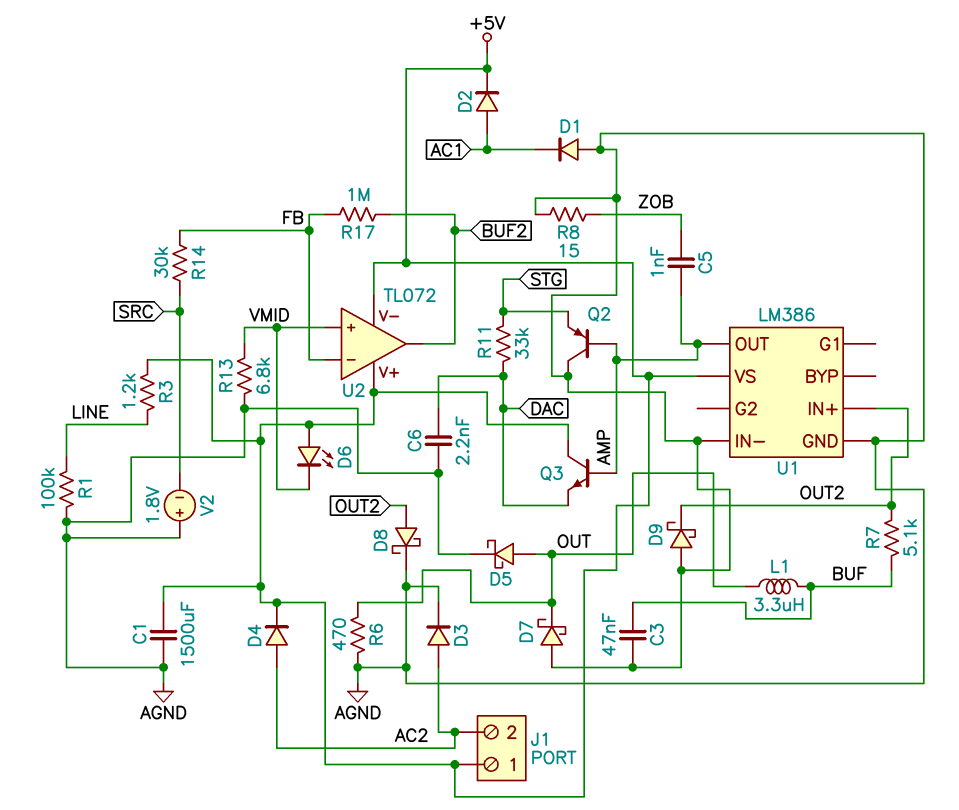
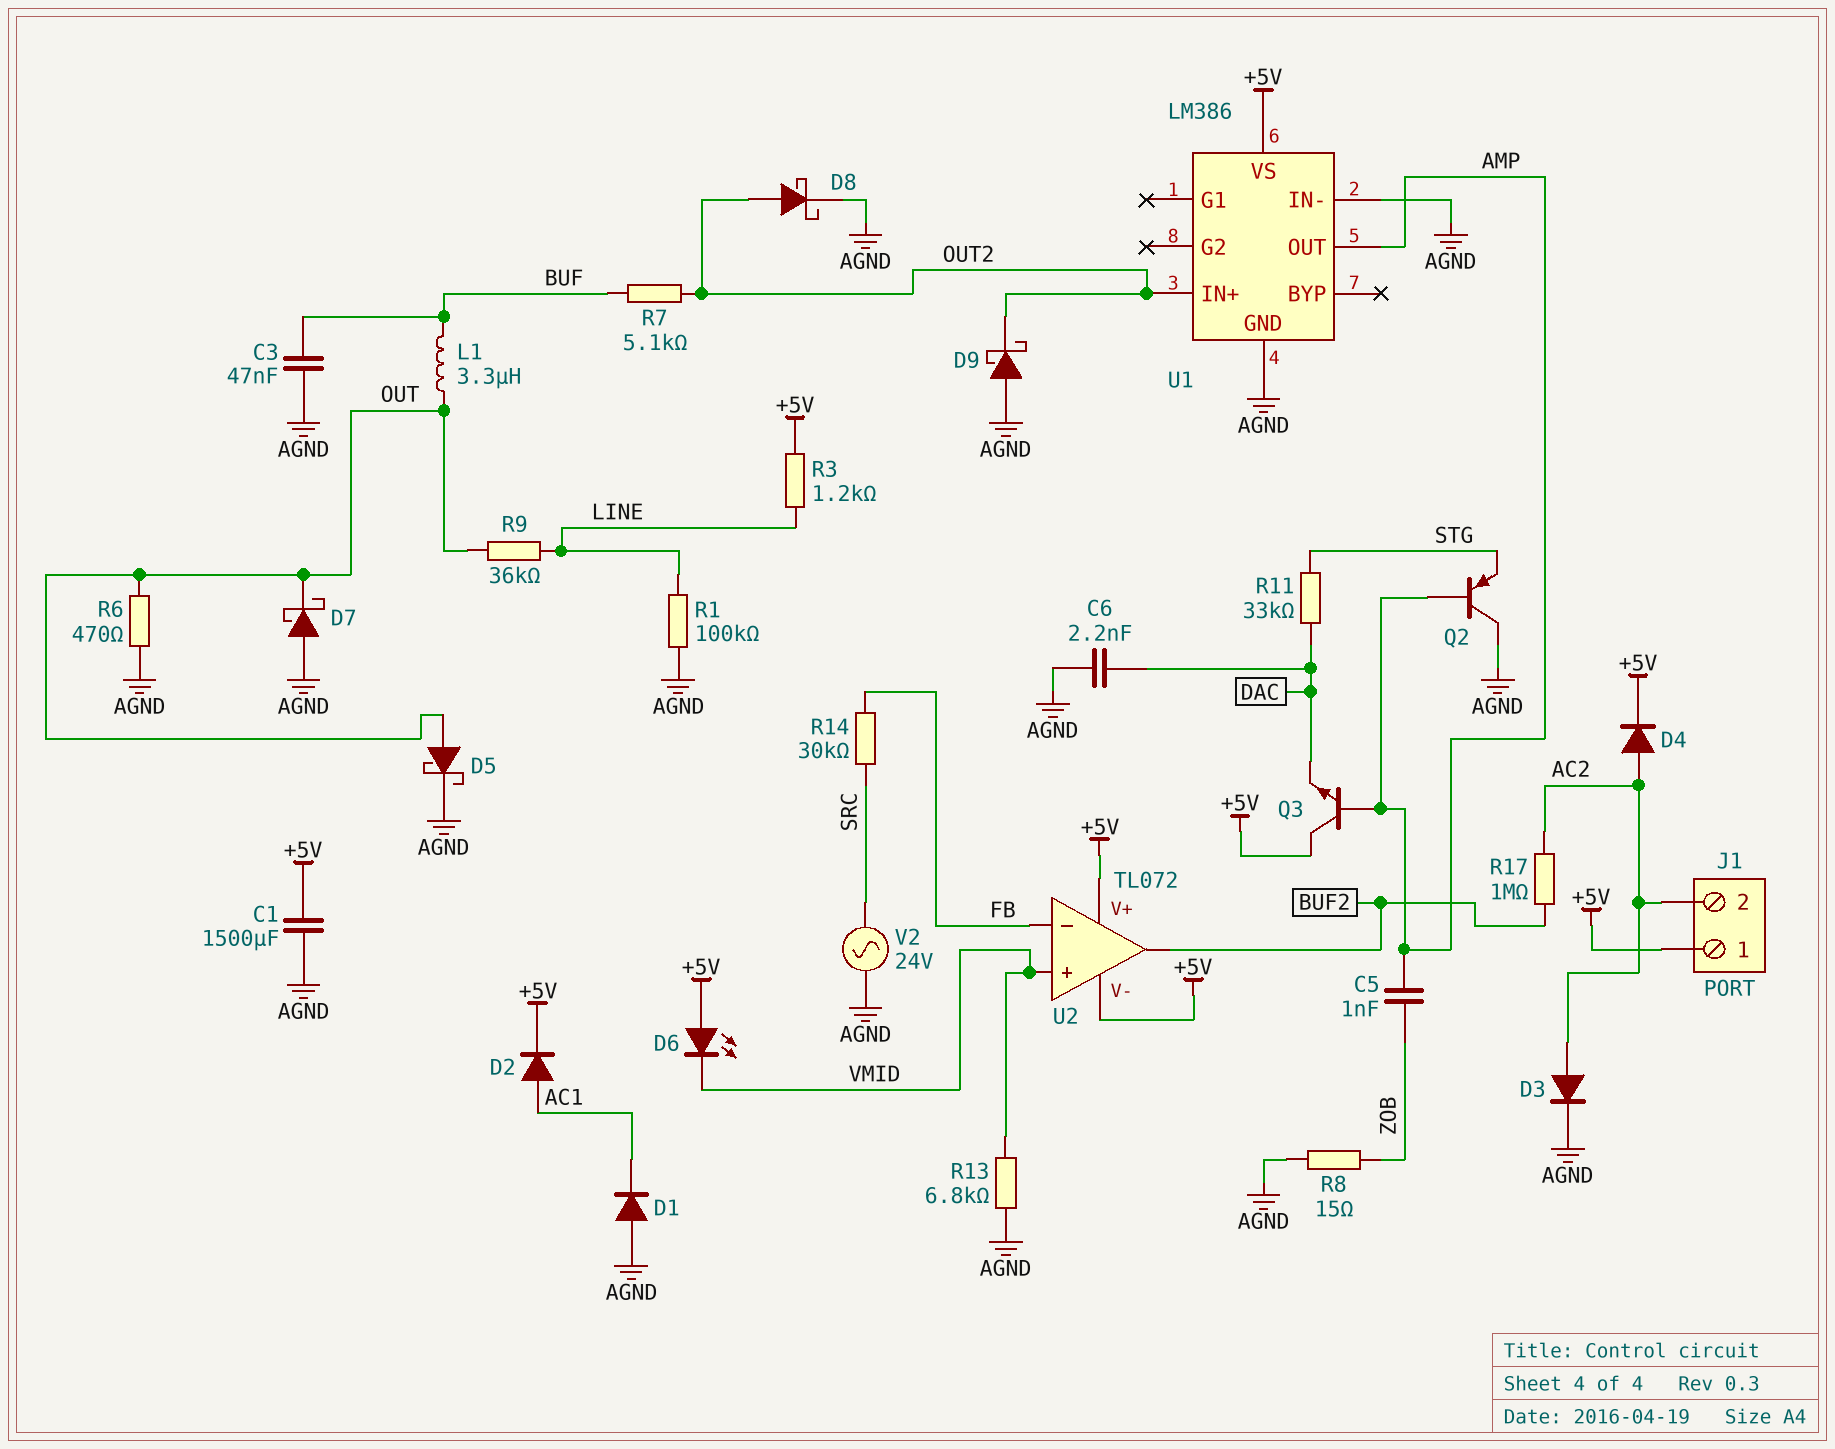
R9: none -> 36k (LINE, OUT)
R17: 1M (BUF2, FB) -> 1M (AC2, BUF2)
V2: 1.8V (plus AGND, minus SRC) -> AC 24V (AGND, SRC)

